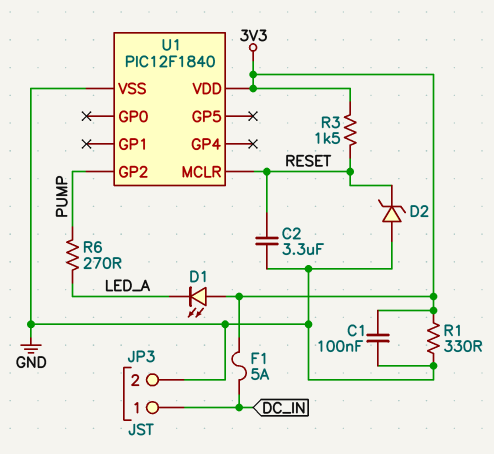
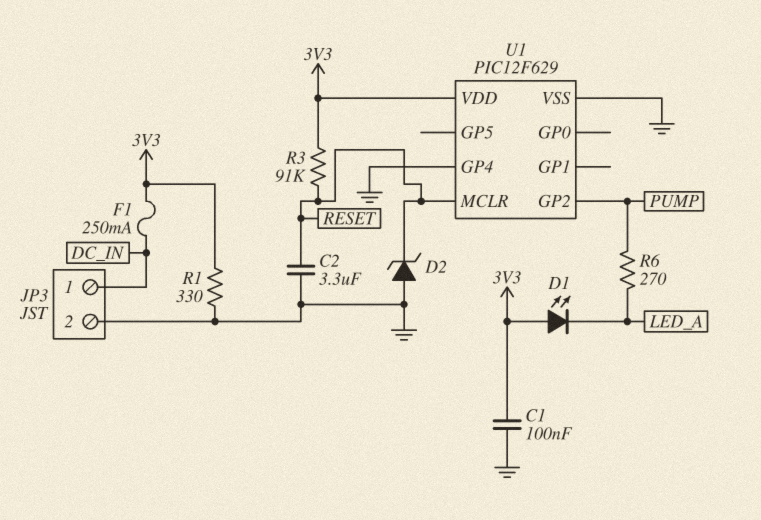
F1: 5A (3V3, DC_IN) -> 250mA (3V3, DC_IN)
R3: 1.5k (3V3, RESET) -> 91k (3V3, RESET)
U1: PIC12F1840 -> PIC12F629
U1 pin GP4: none -> GND

